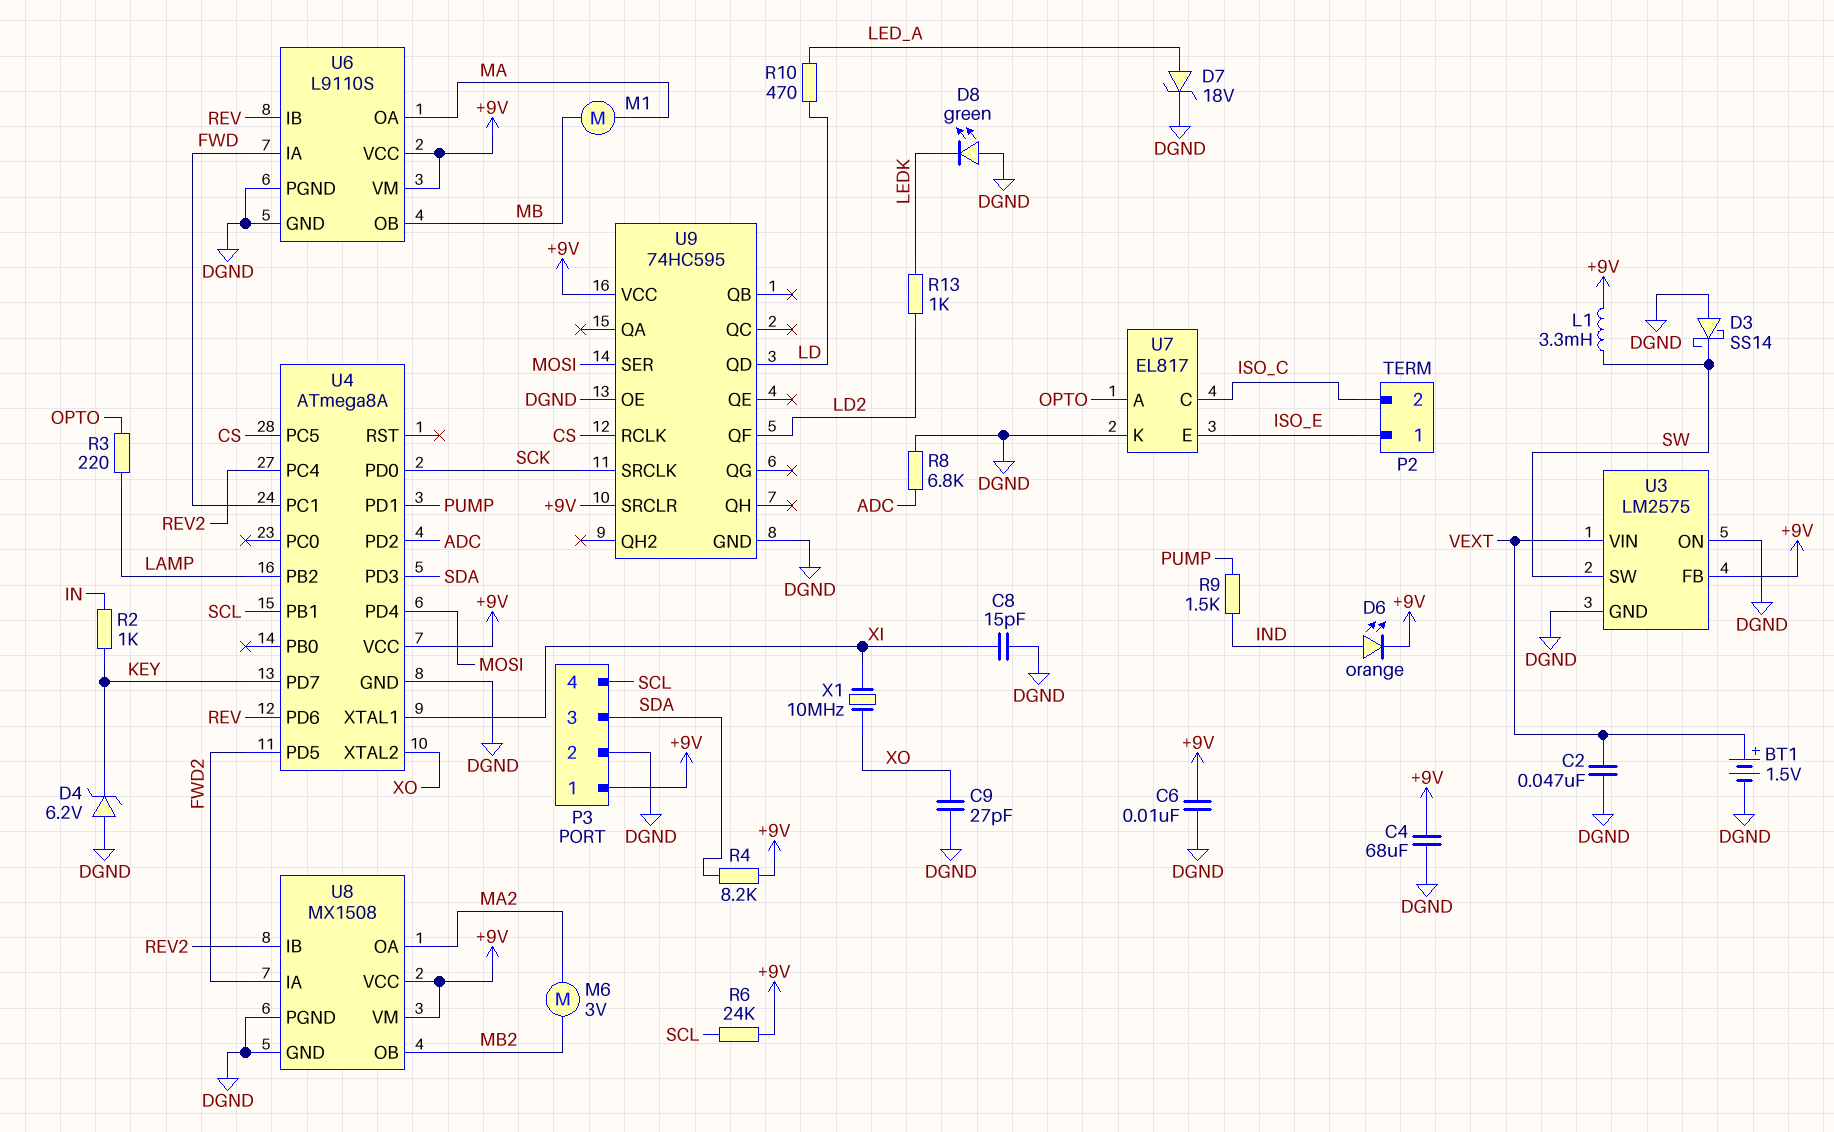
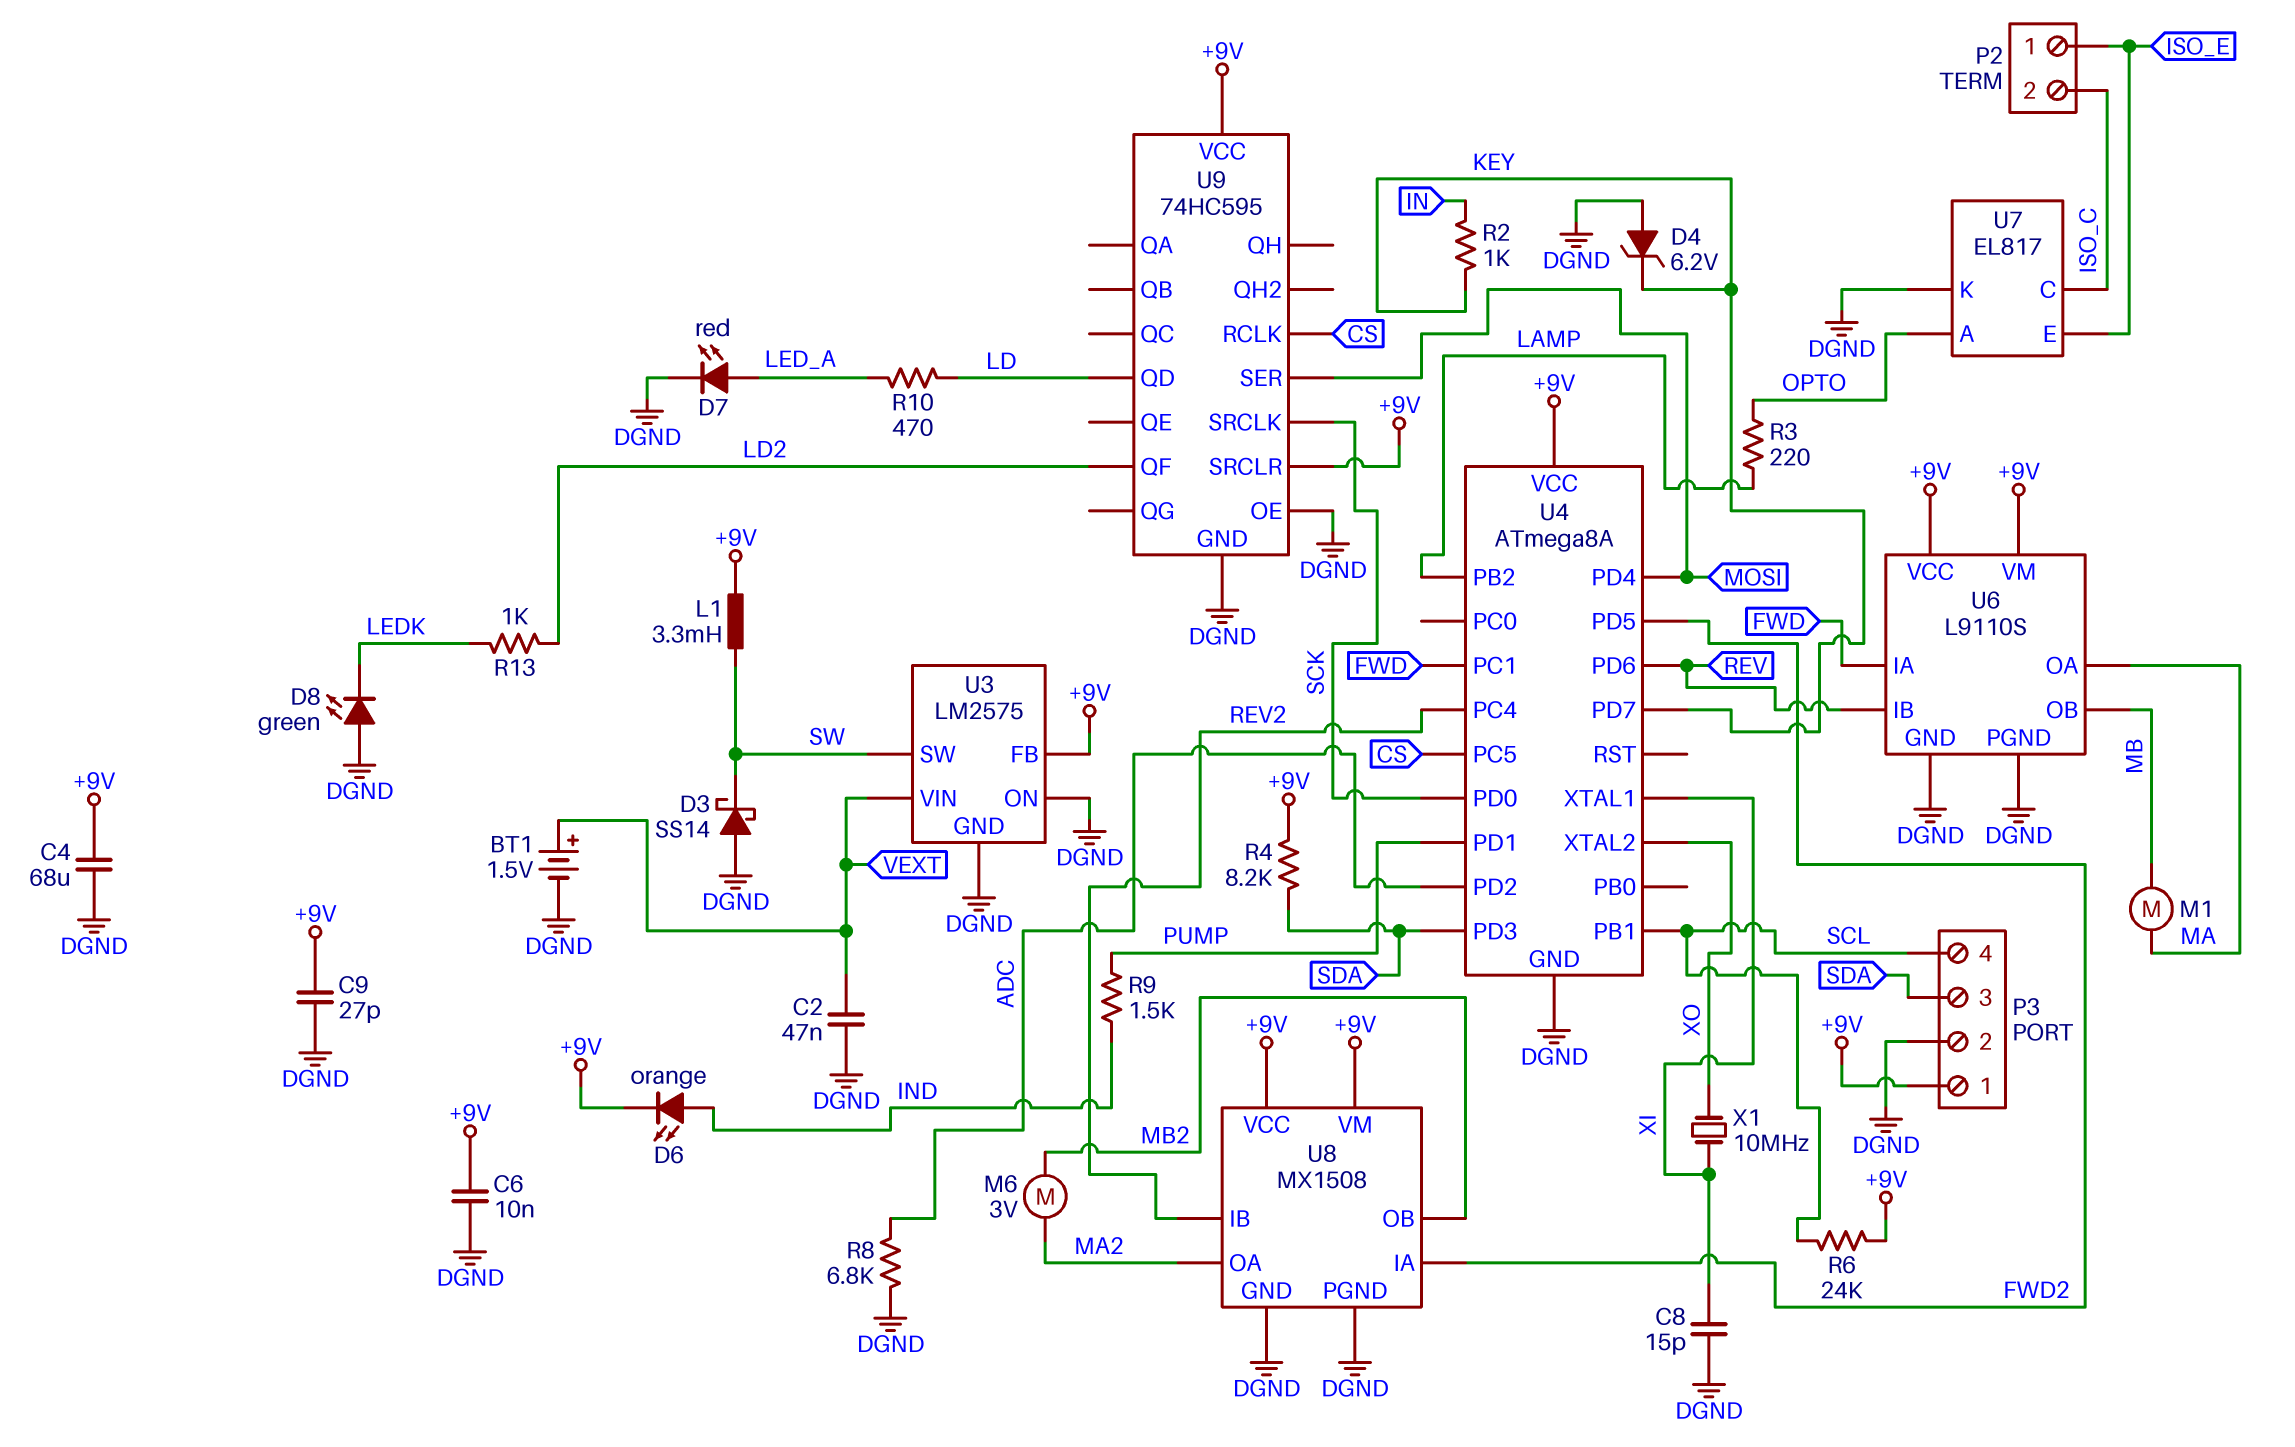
C9: 27pF (DGND, XO) -> 27pF (+9V, DGND)
D7: zener 18V (A LED_A, K DGND) -> LED red (A LED_A, K DGND)

